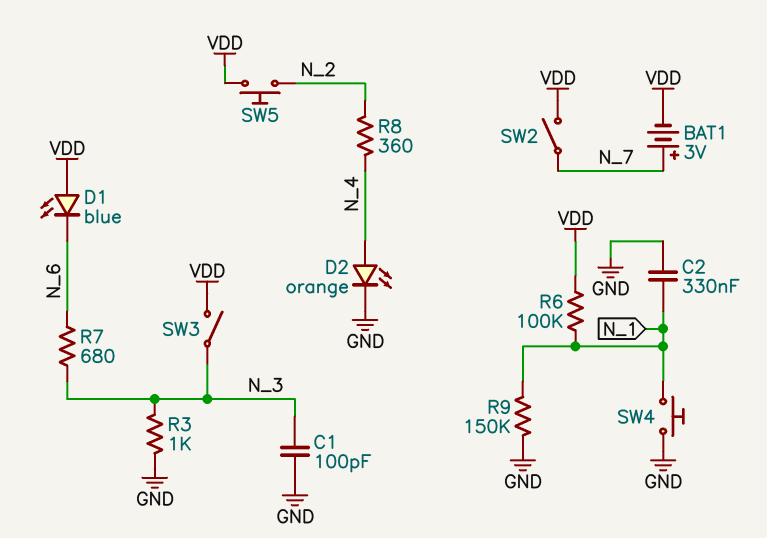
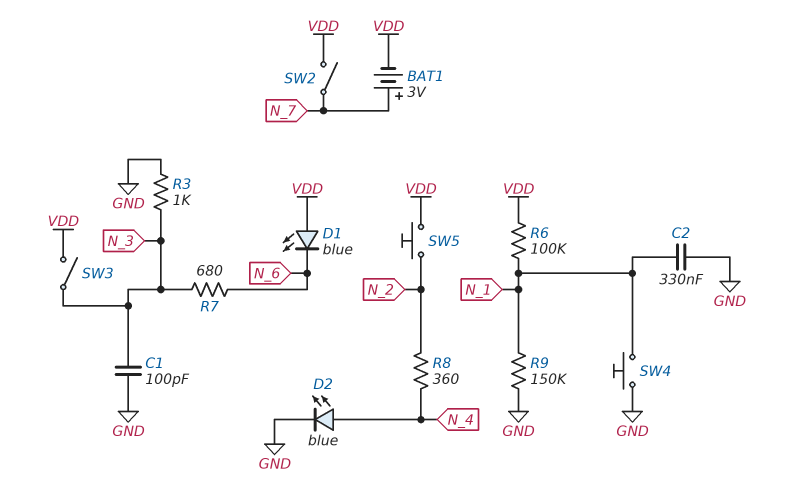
D2: LED orange (A N_4, K GND) -> LED blue (A N_4, K GND)

